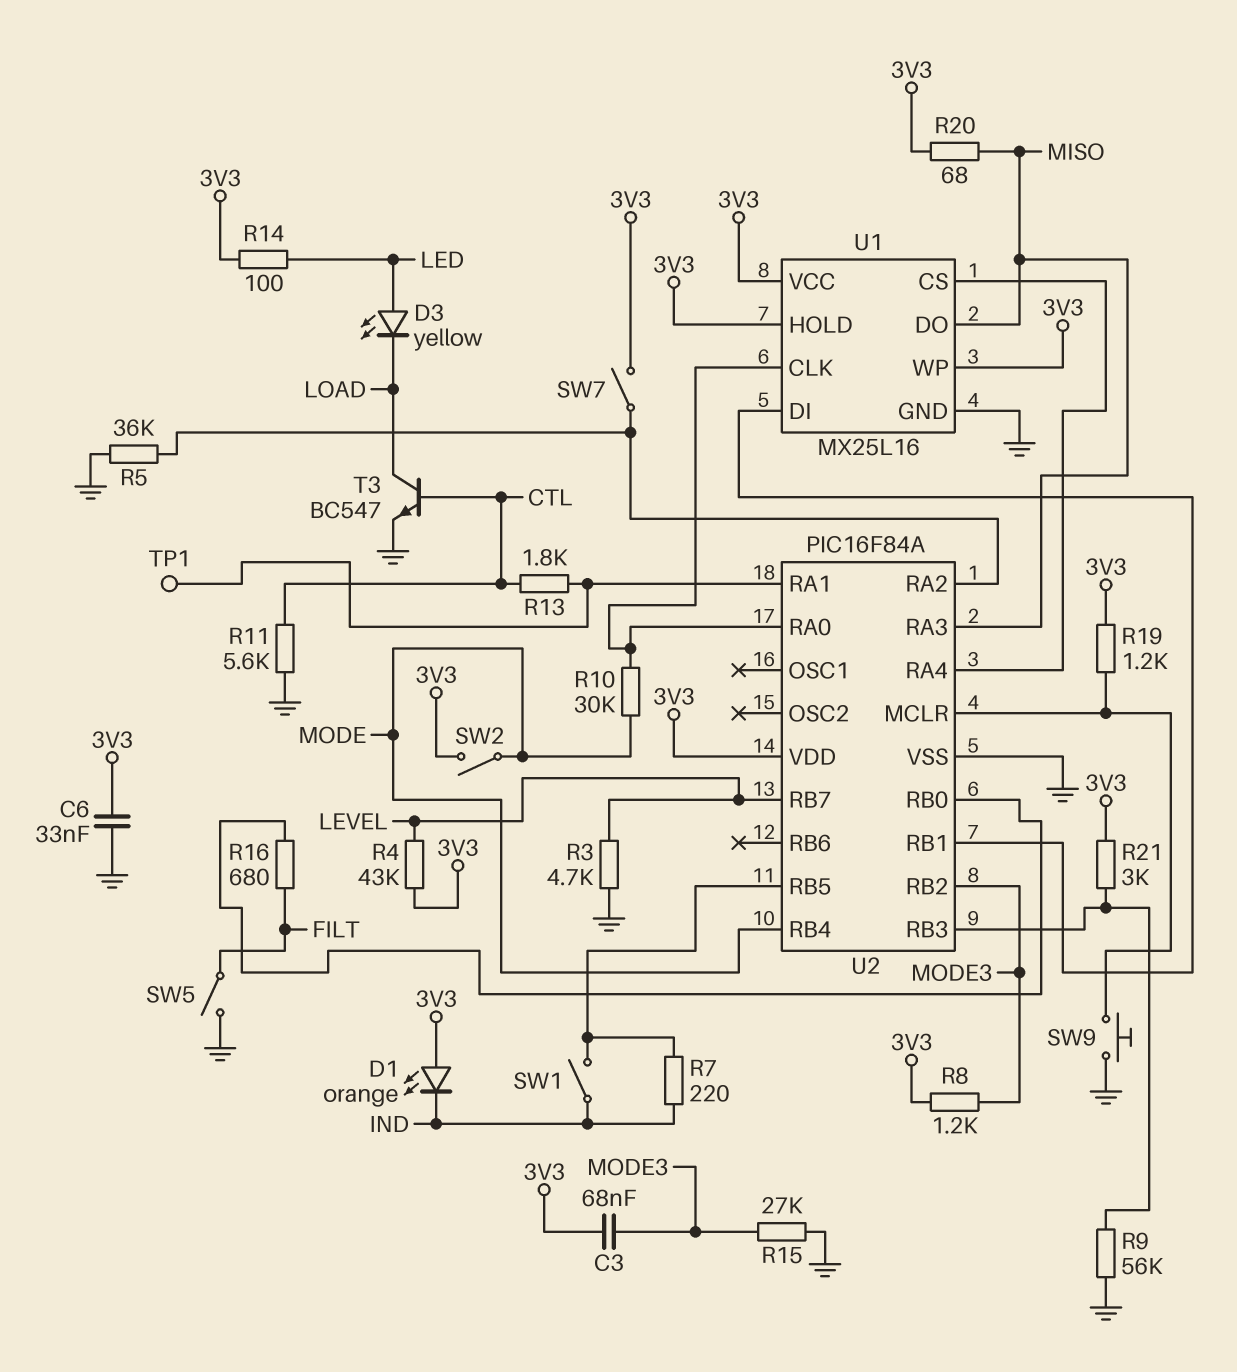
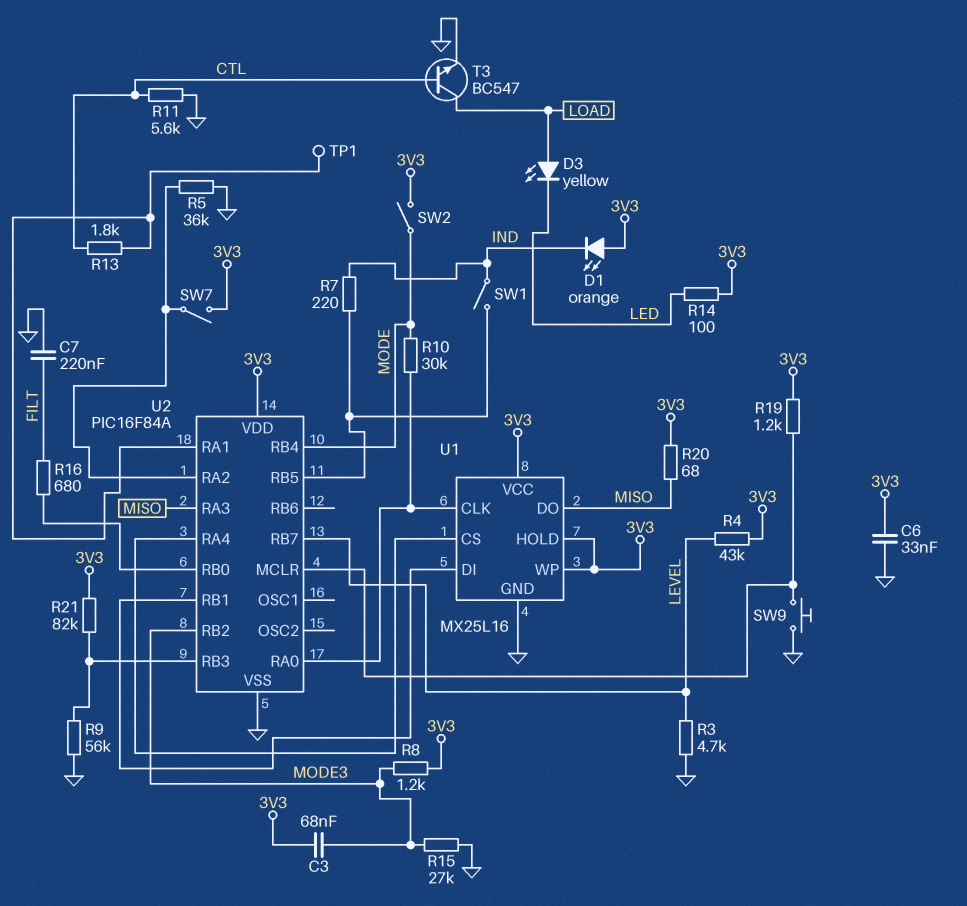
C7: none -> 220nF (FILT, GND)
D3: LED yellow (A LED, K LOAD) -> LED yellow (A LOAD, K LED)
R21: 3k (3V3, U2/RB3) -> 82k (3V3, U2/RB3)
SW5: switch (FILT, GND) -> none

